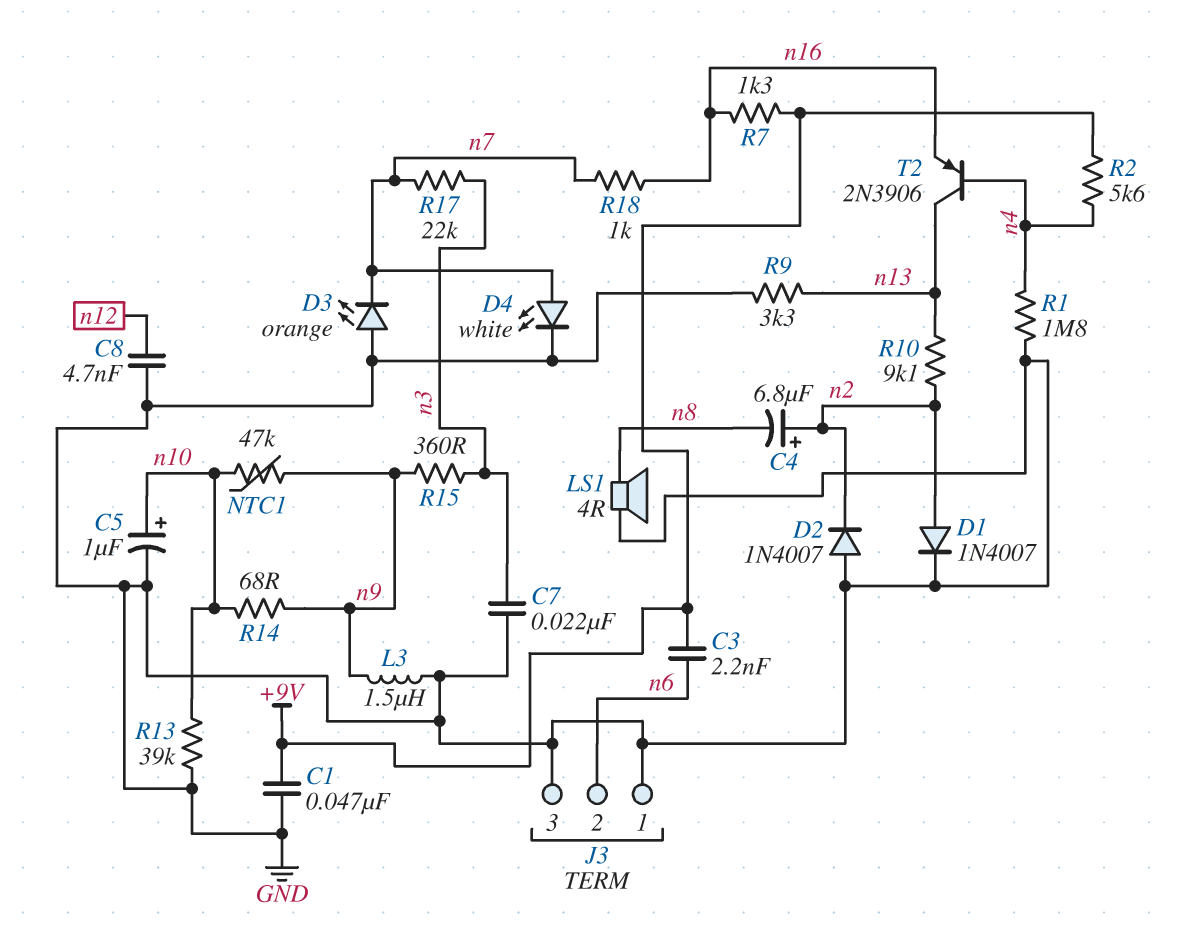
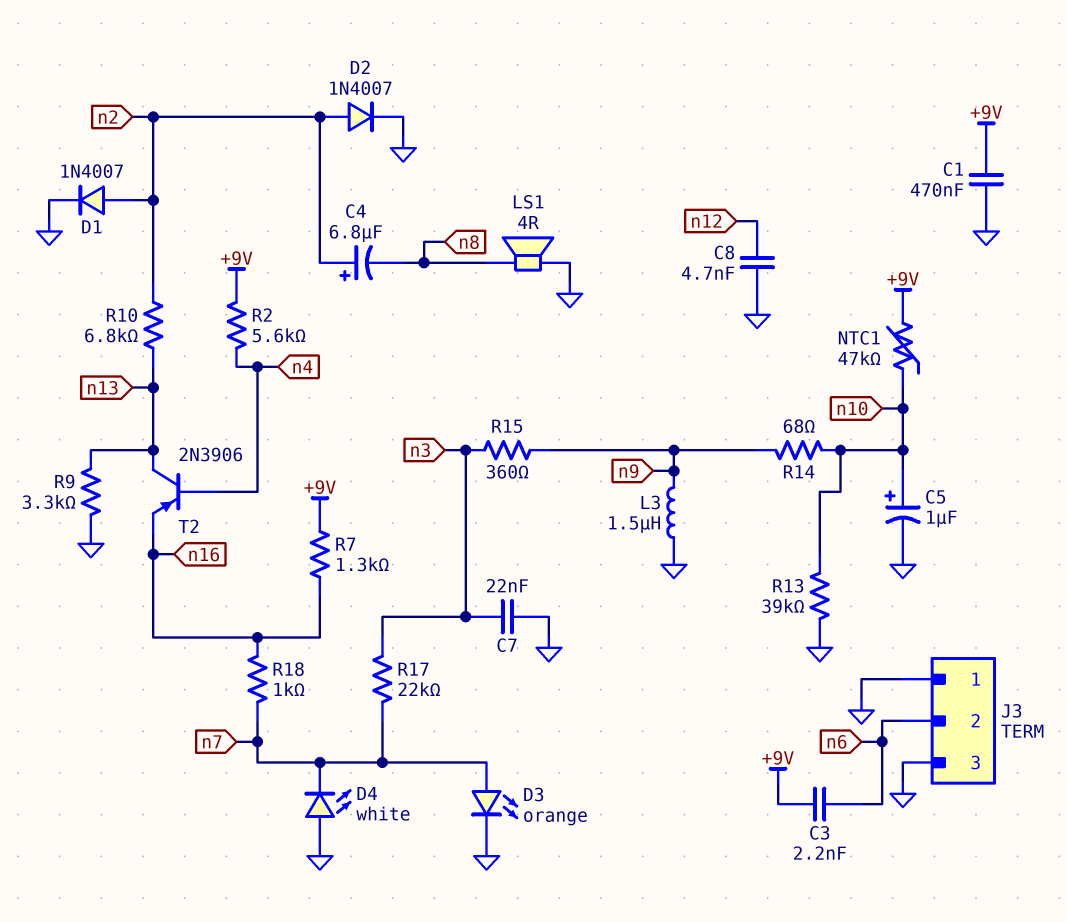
C1: 47nF (+9V, GND) -> 470nF (+9V, GND)
D2: diode 1N4007 (A GND, K n2) -> diode 1N4007 (A n2, K GND)
D3: LED orange (A GND, K n7) -> LED orange (A n7, K GND)
D4: LED white (A n7, K GND) -> LED white (A GND, K n7)
NTC1: 47k (n9, n10) -> 47k (+9V, n10)
R1: 1.8M (GND, n4) -> none
R10: 9.1k (n2, n13) -> 6.8k (n2, n13)

